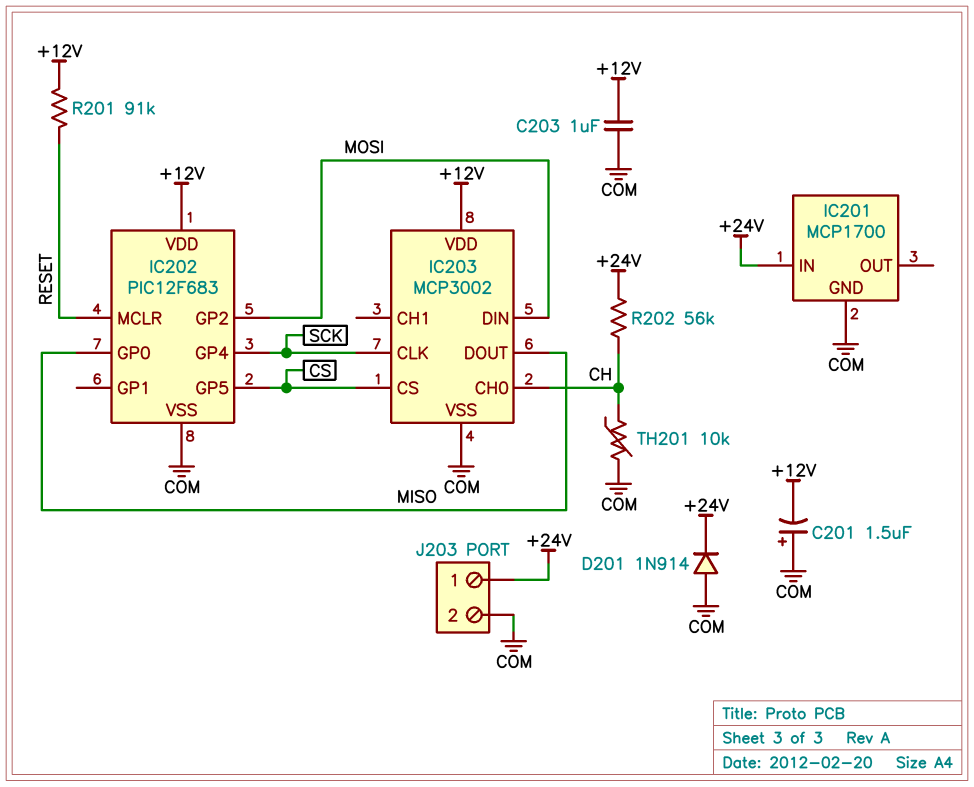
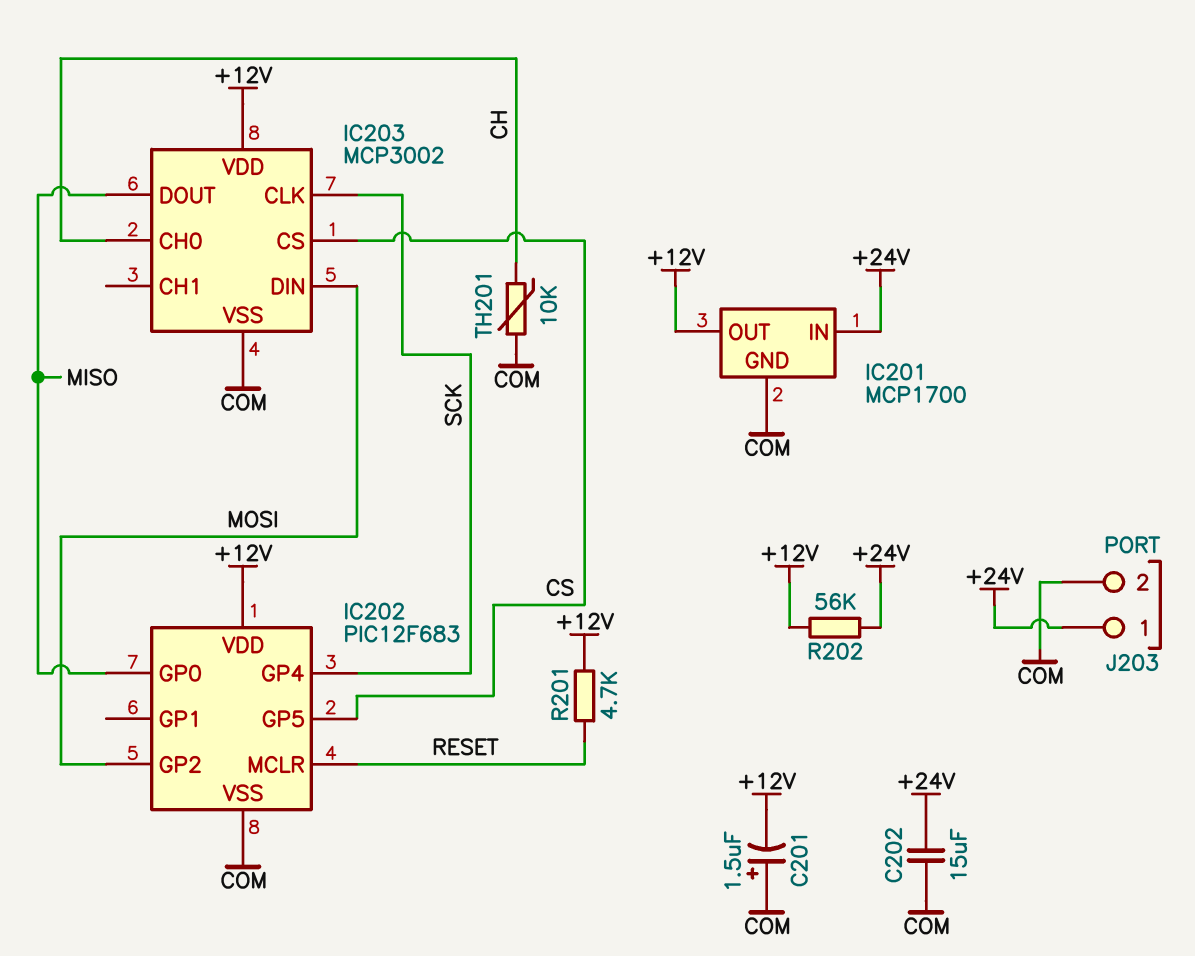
C202: none -> 15uF (+24V, COM)
C203: 1uF (+12V, COM) -> none
D201: diode 1N914 (A COM, K +24V) -> none
IC201 pin OUT: none -> +12V
R201: 91k (+12V, RESET) -> 4.7k (+12V, RESET)
R202: 56k (+24V, CH) -> 56k (+12V, +24V)

